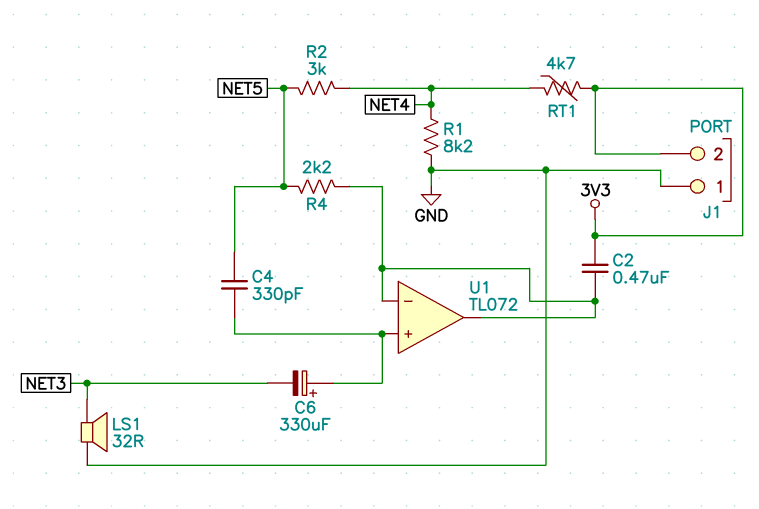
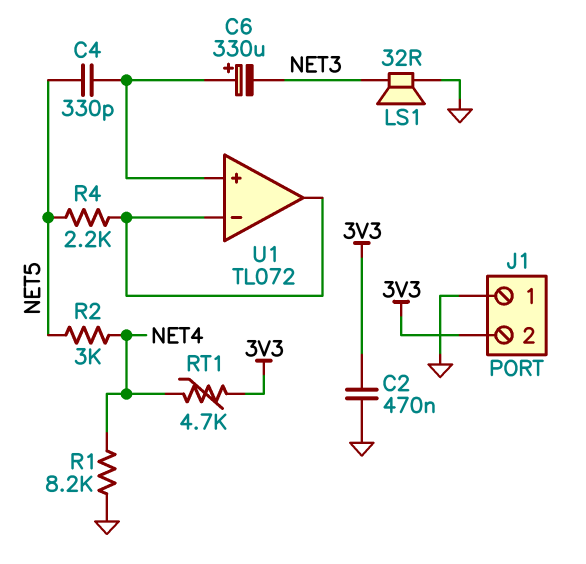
C2: 470nF (3V3, U1/in-) -> 470nF (3V3, GND)

